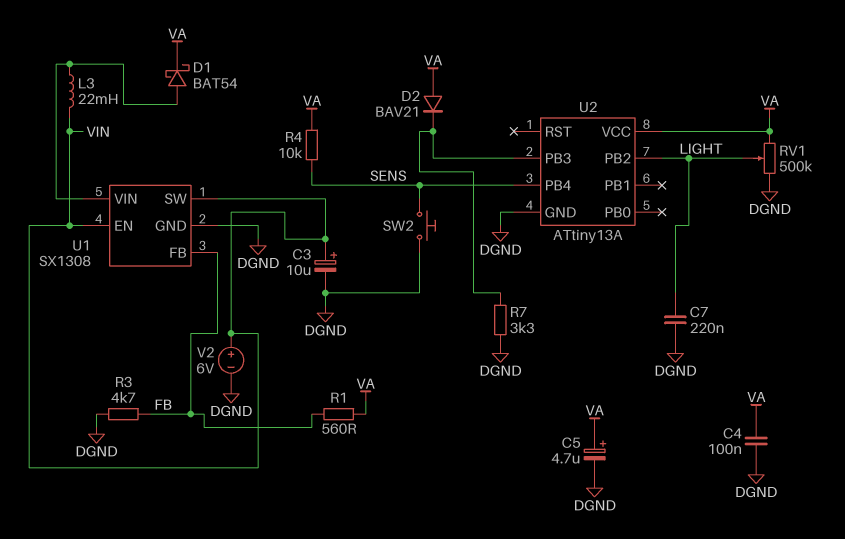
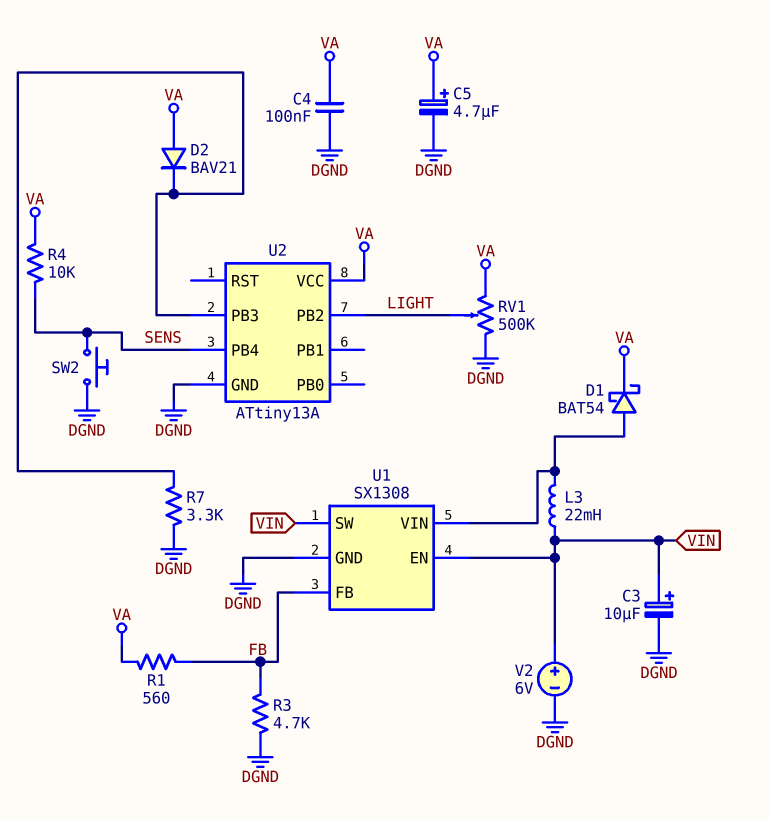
C7: 220nF (DGND, LIGHT) -> none

